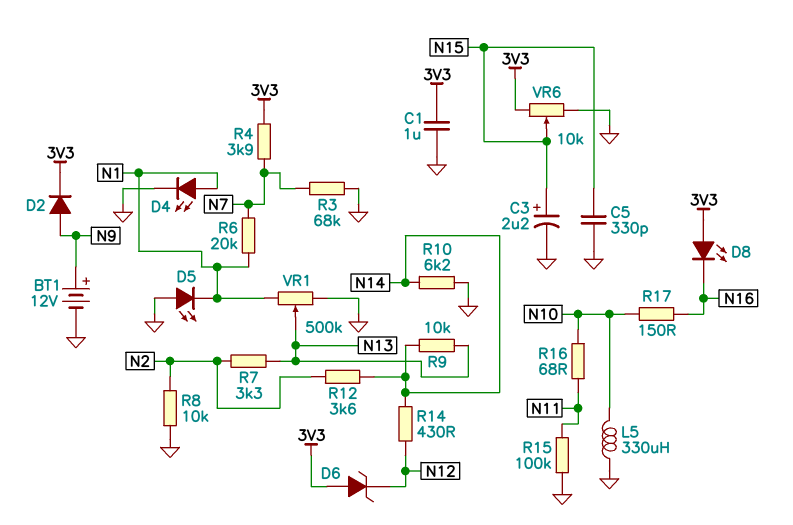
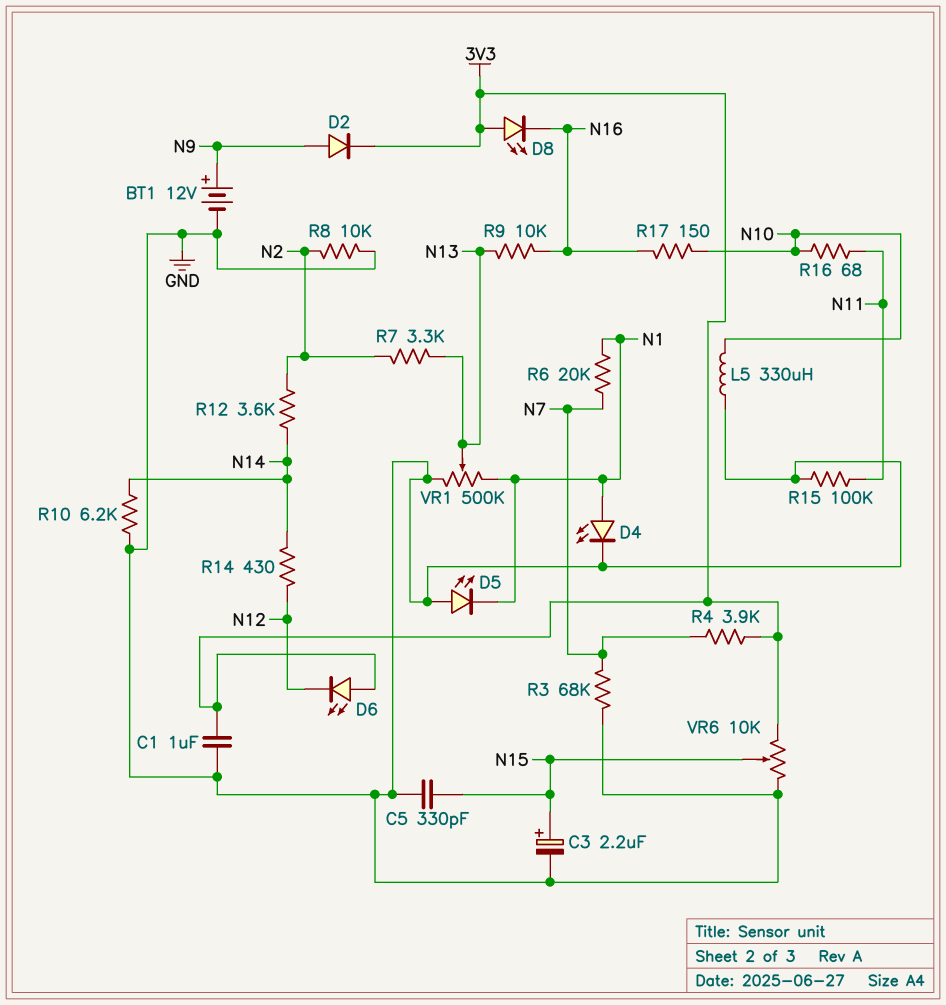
D6: zener (A 3V3, K N12) -> LED (A 3V3, K N12)
R9: 10k (N13, N14) -> 10k (N13, N16)

